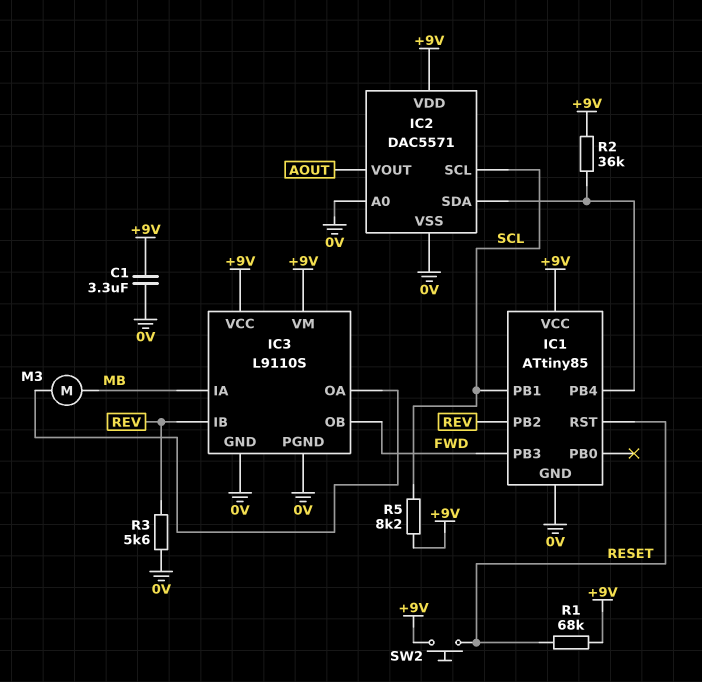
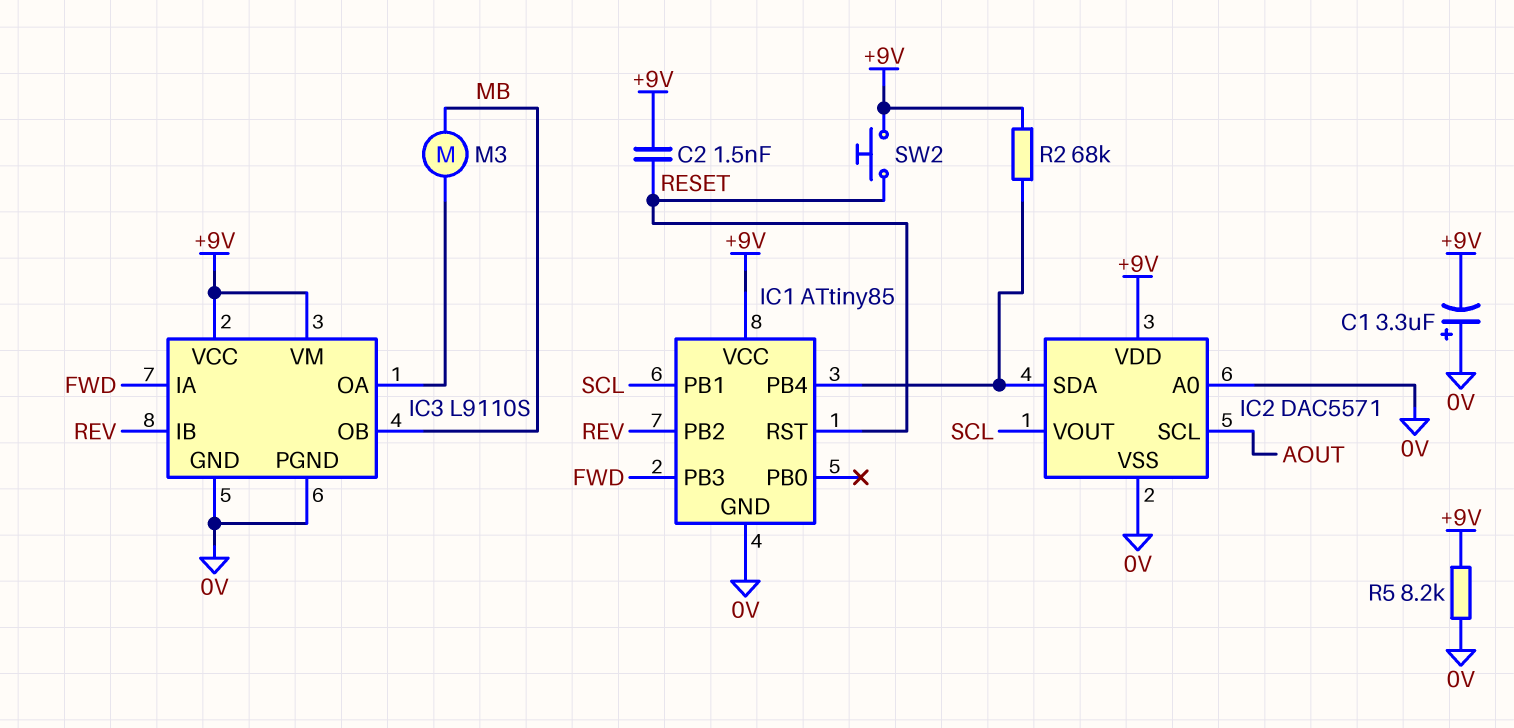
C1: 3.3uF (+9V, 0V) -> 3.3uF (plus 0V, minus +9V)
C2: none -> 1.5nF (+9V, RESET)
IC2 pin SCL: SCL -> AOUT
IC2 pin VOUT: AOUT -> SCL
IC3 pin IA: MB -> FWD
IC3 pin OB: FWD -> MB
R1: 68k (+9V, RESET) -> none
R2: 36k (+9V, IC1/PB4) -> 68k (+9V, IC1/PB4)
R3: 5.6k (0V, REV) -> none
R5: 8.2k (+9V, SCL) -> 8.2k (+9V, 0V)

